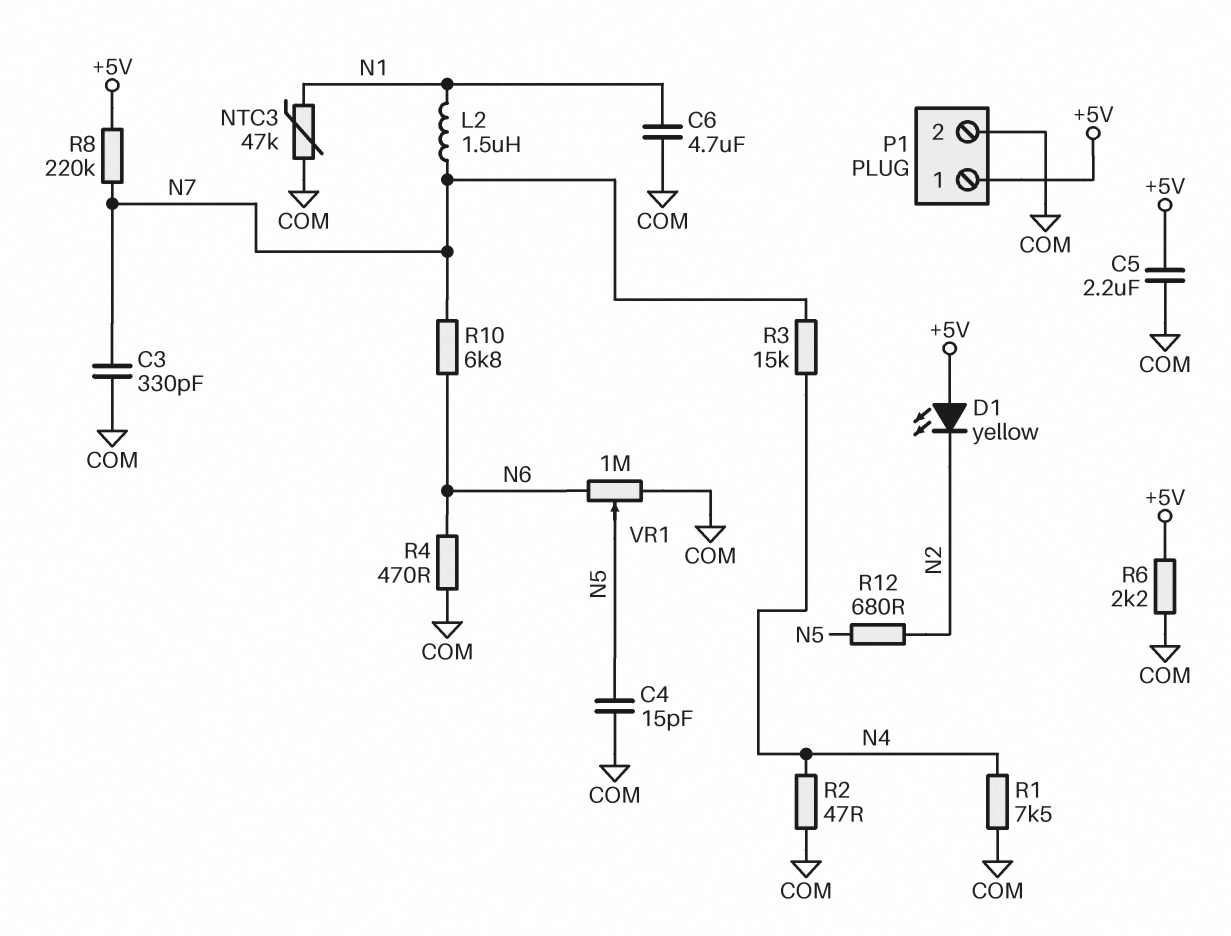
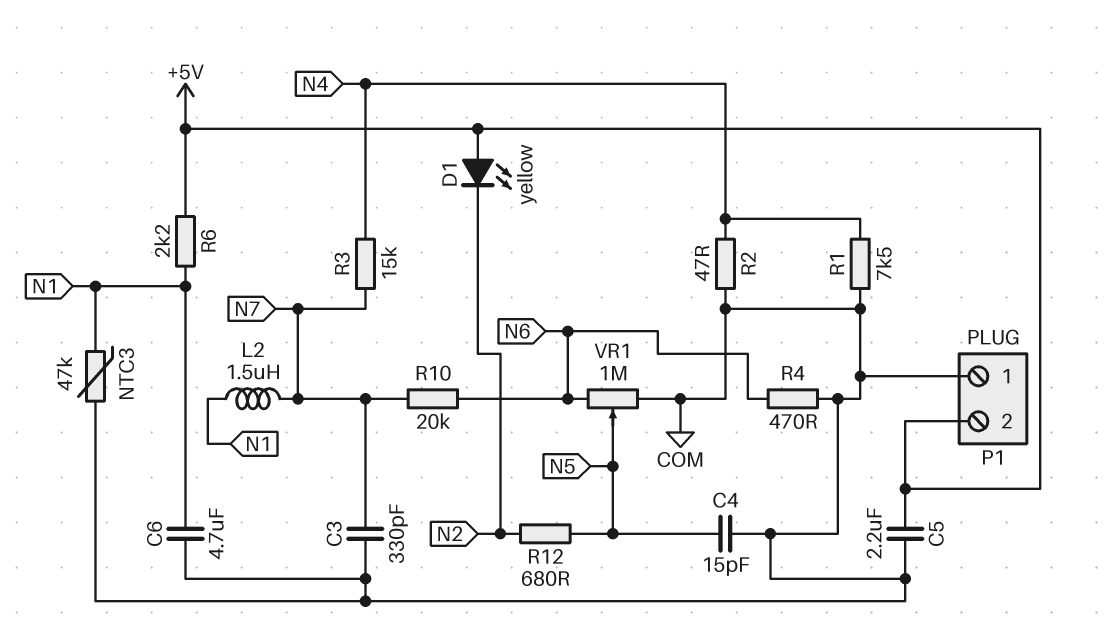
P1 pin 1: +5V -> COM
P1 pin 2: COM -> +5V
R6: 2.2k (+5V, COM) -> 2.2k (+5V, N1)
R8: 220k (+5V, N7) -> none
R10: 6.8k (N6, N7) -> 20k (N6, N7)

